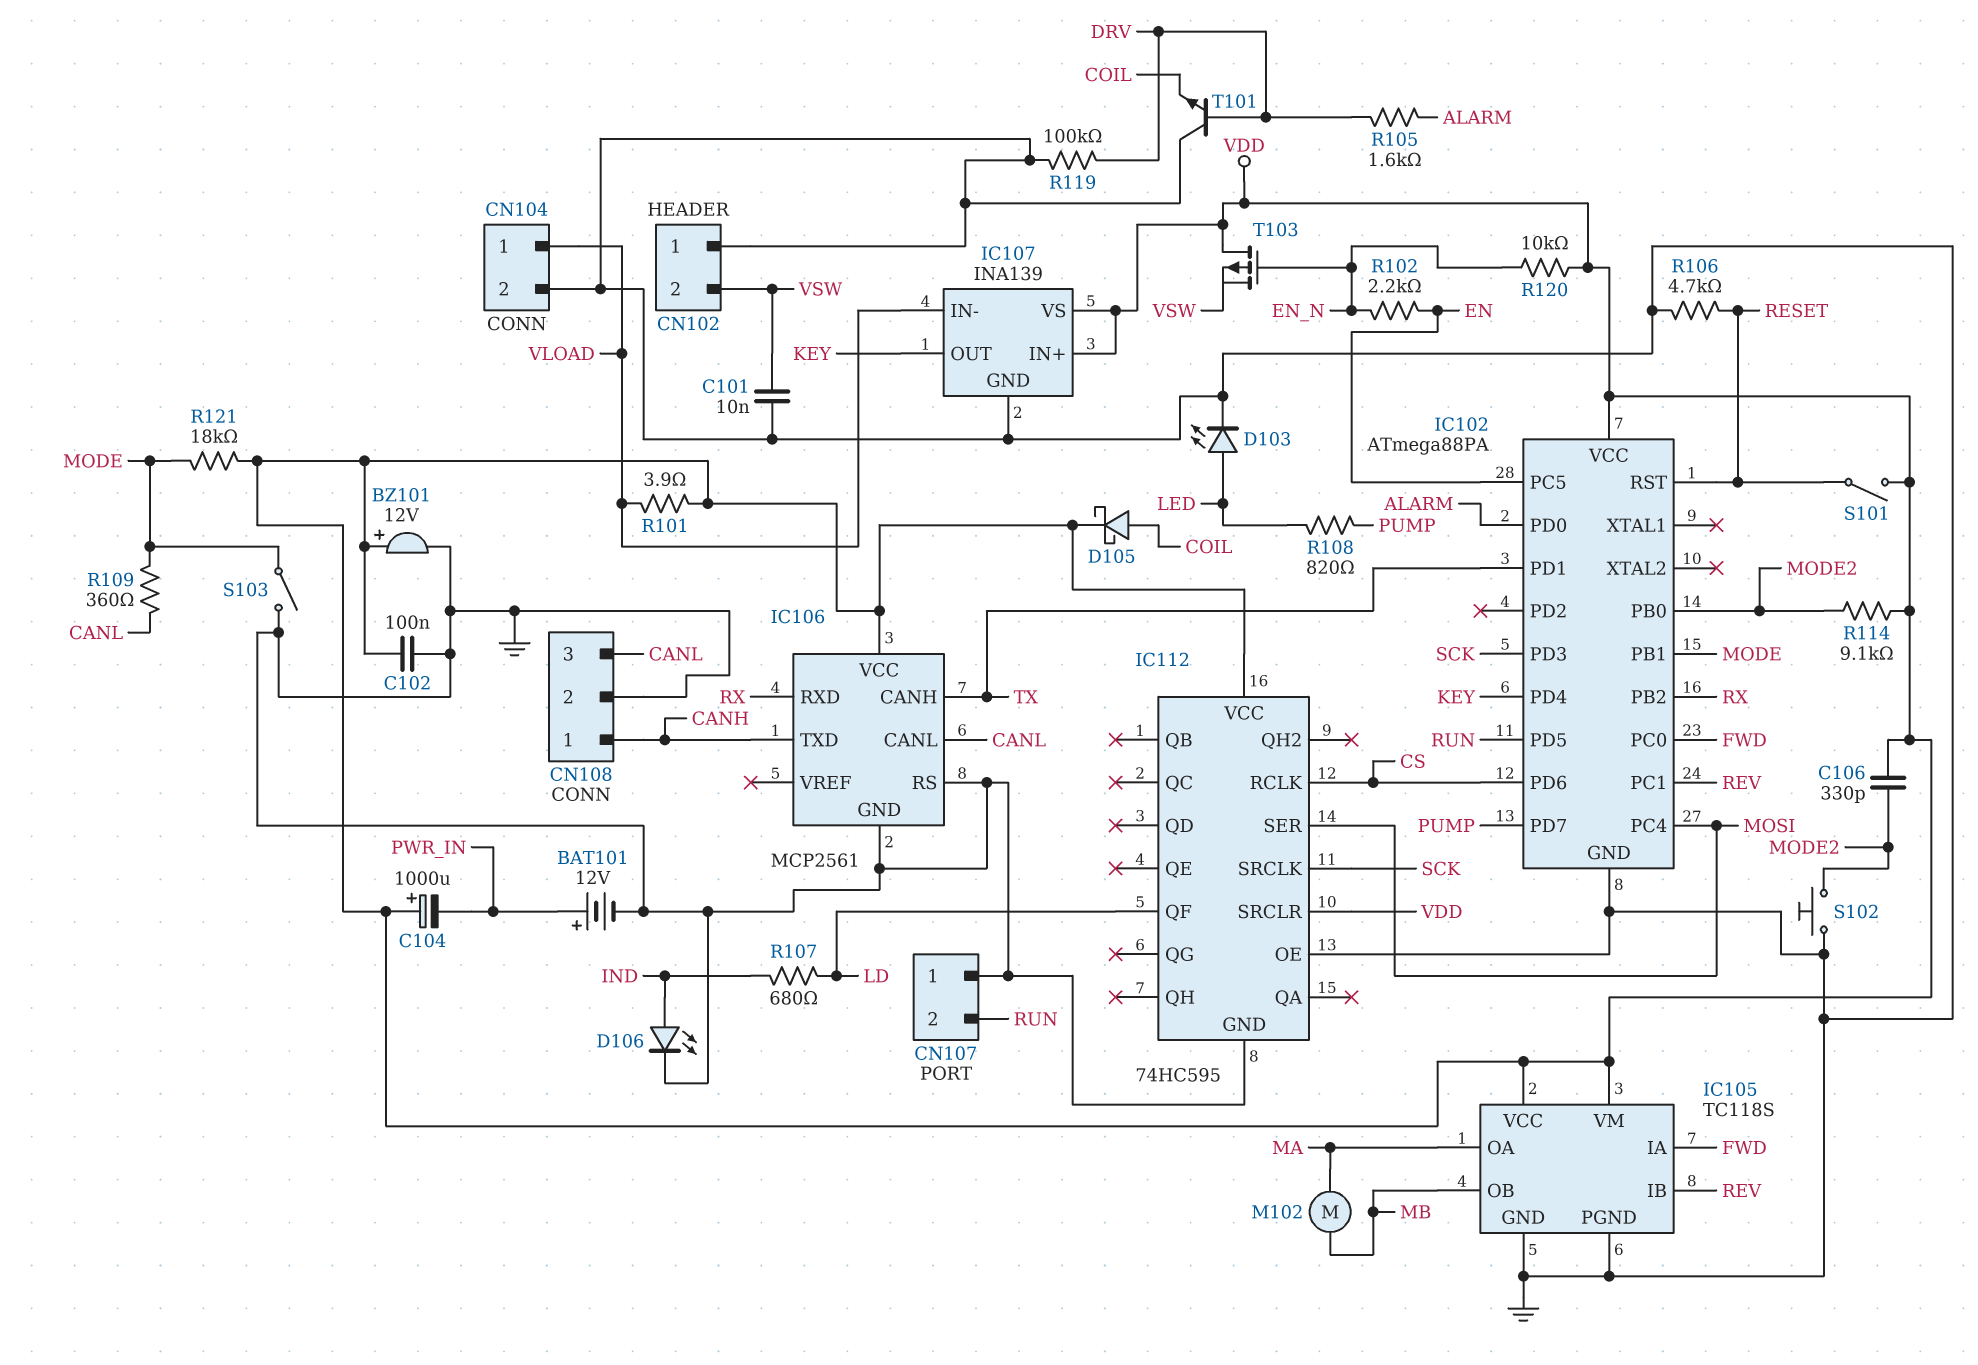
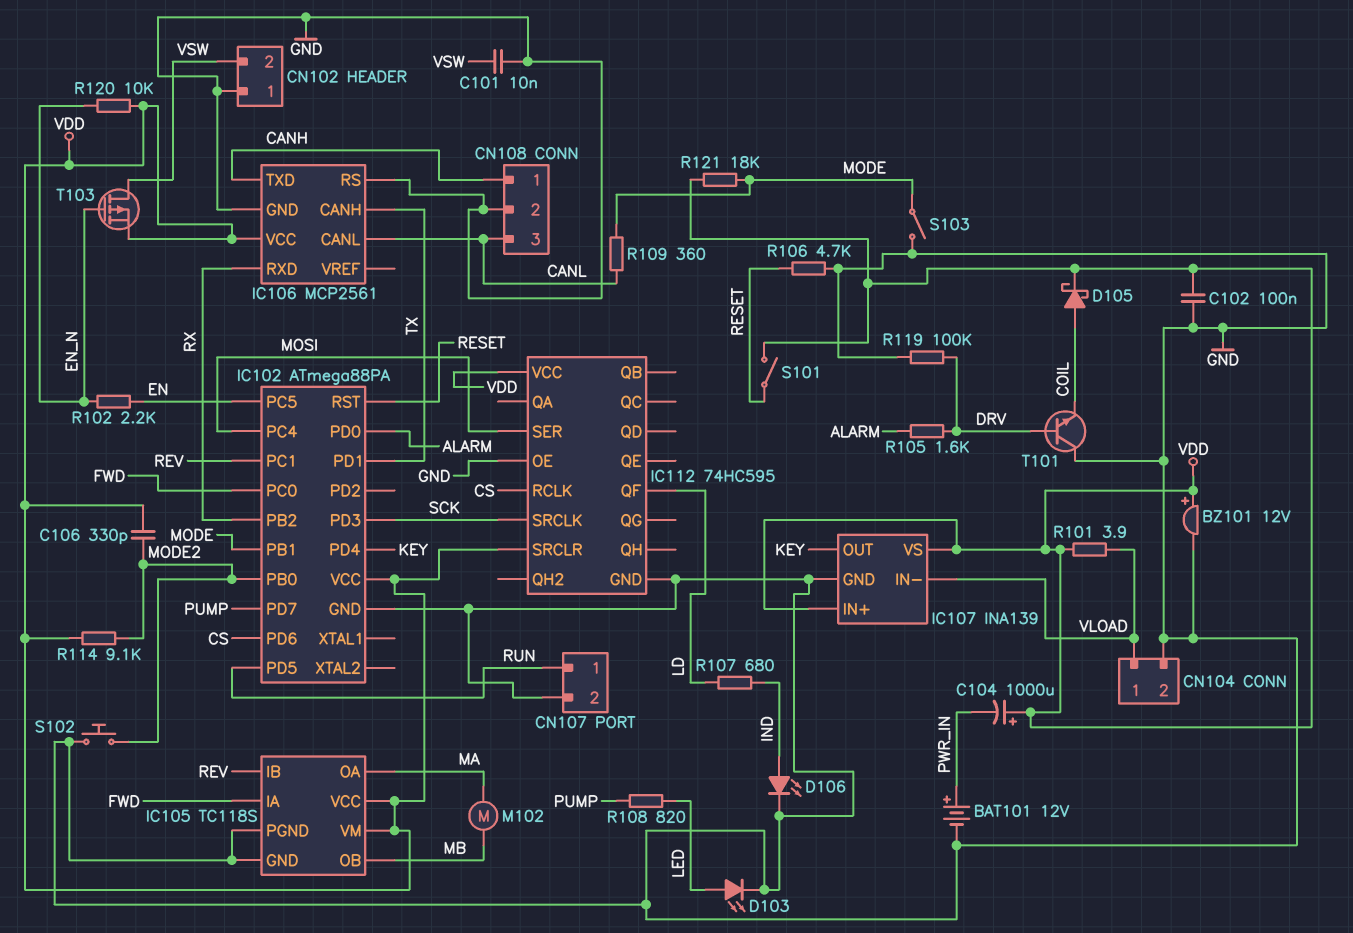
CN107 pin 1: GND -> RUN
CN107 pin 2: RUN -> GND
T103: PMOS (G EN_N, D VDD, S VSW) -> PMOS (G EN_N, D VSW, S VDD)

